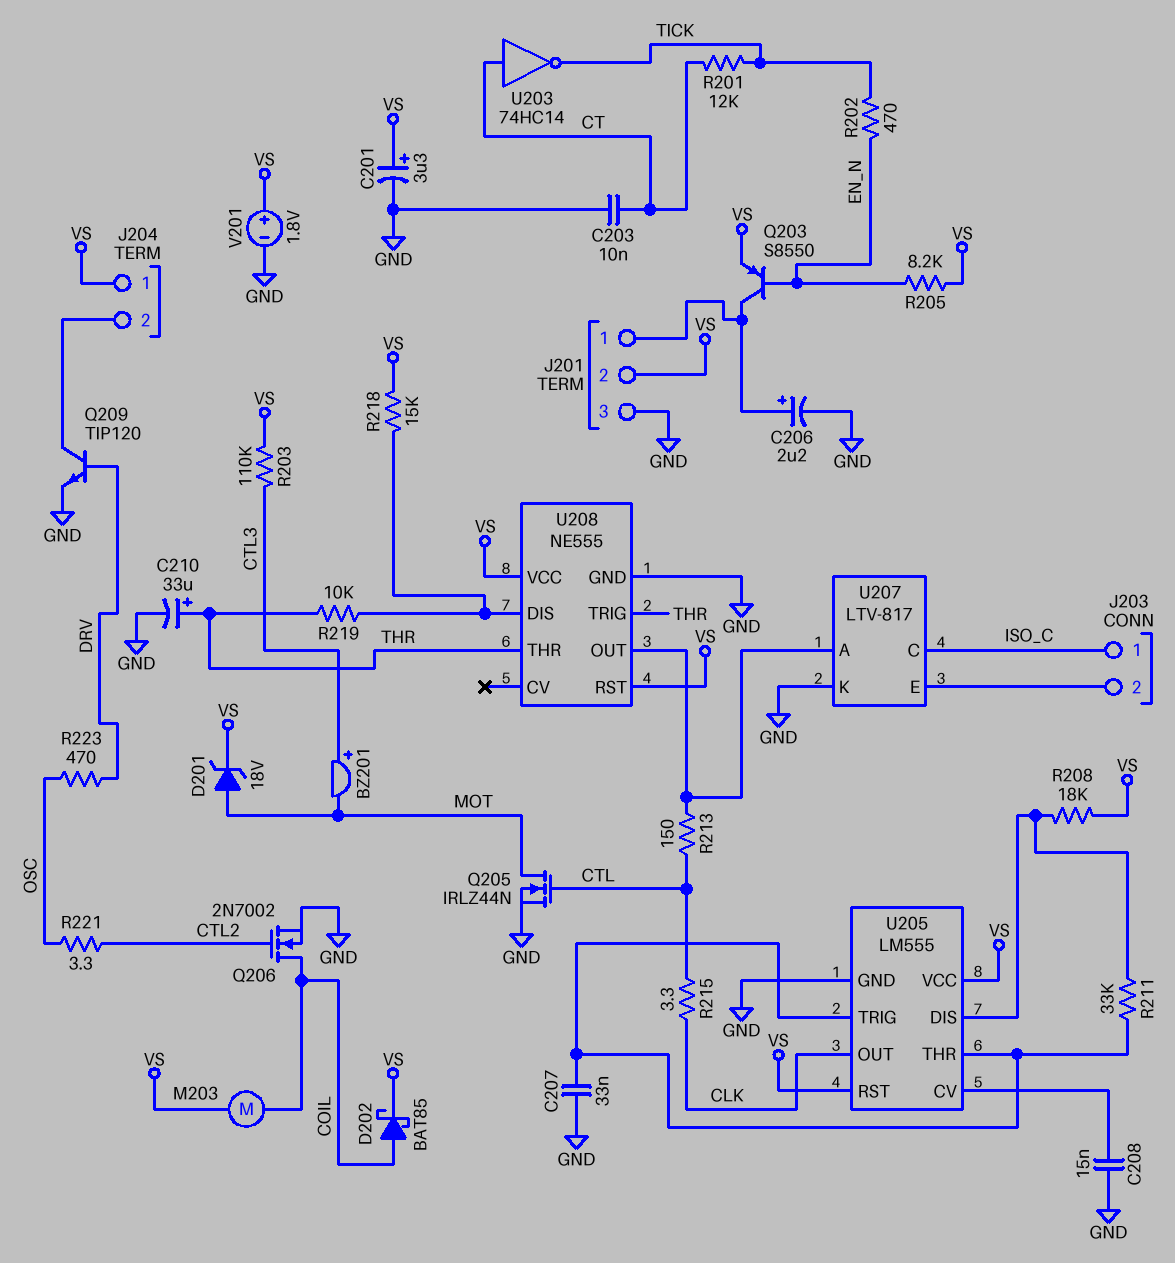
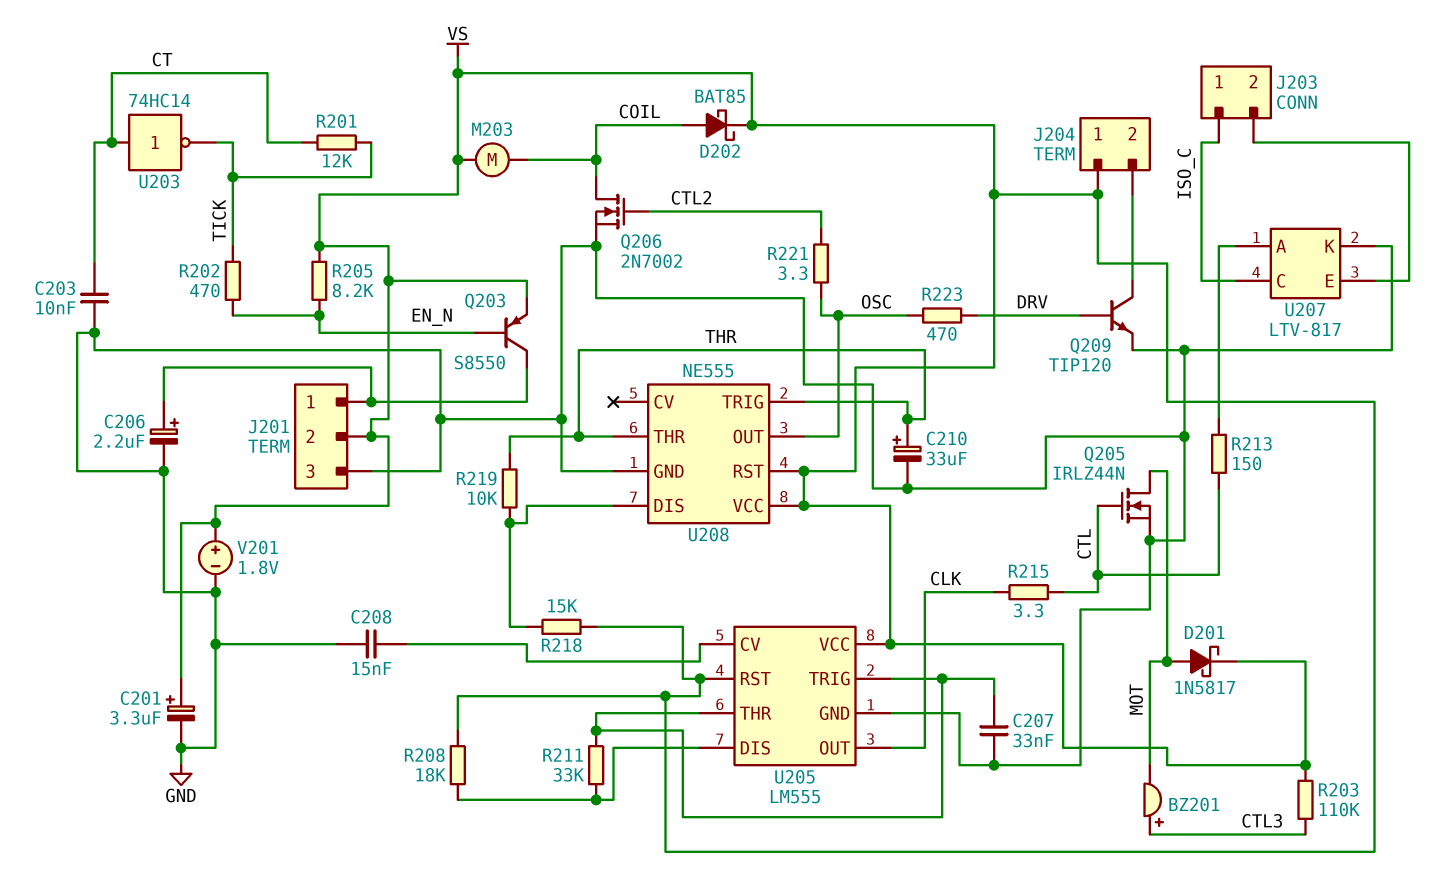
D201: zener 18V (A MOT, K VS) -> schottky 1N5817 (A MOT, K VS)
U208 pin OUT: U207/A -> OSC

